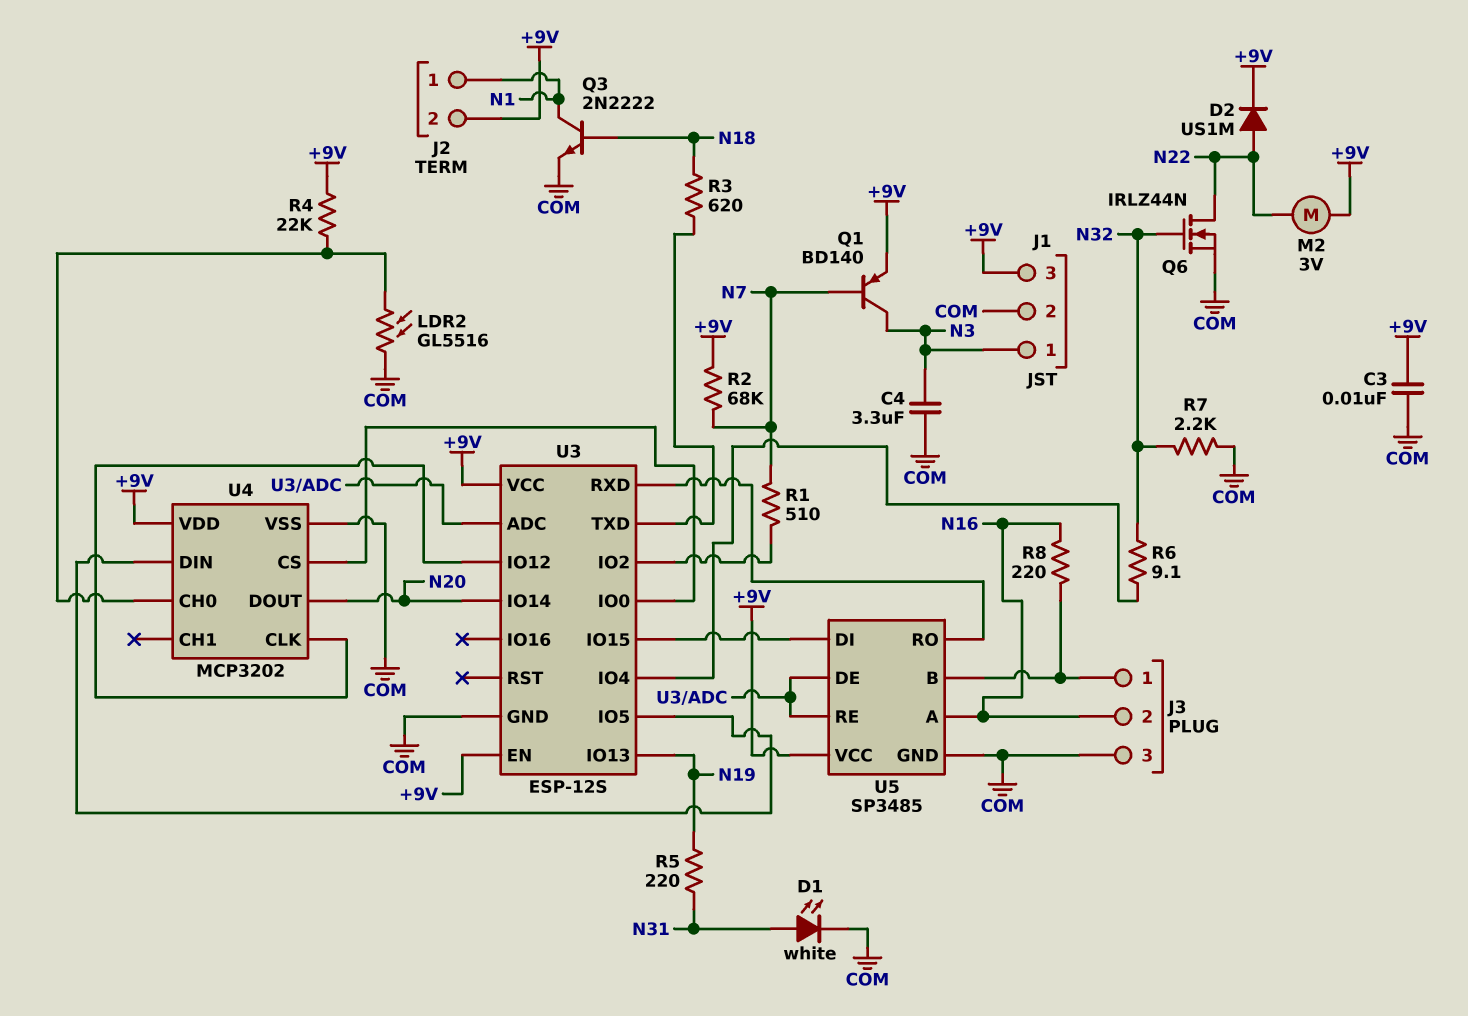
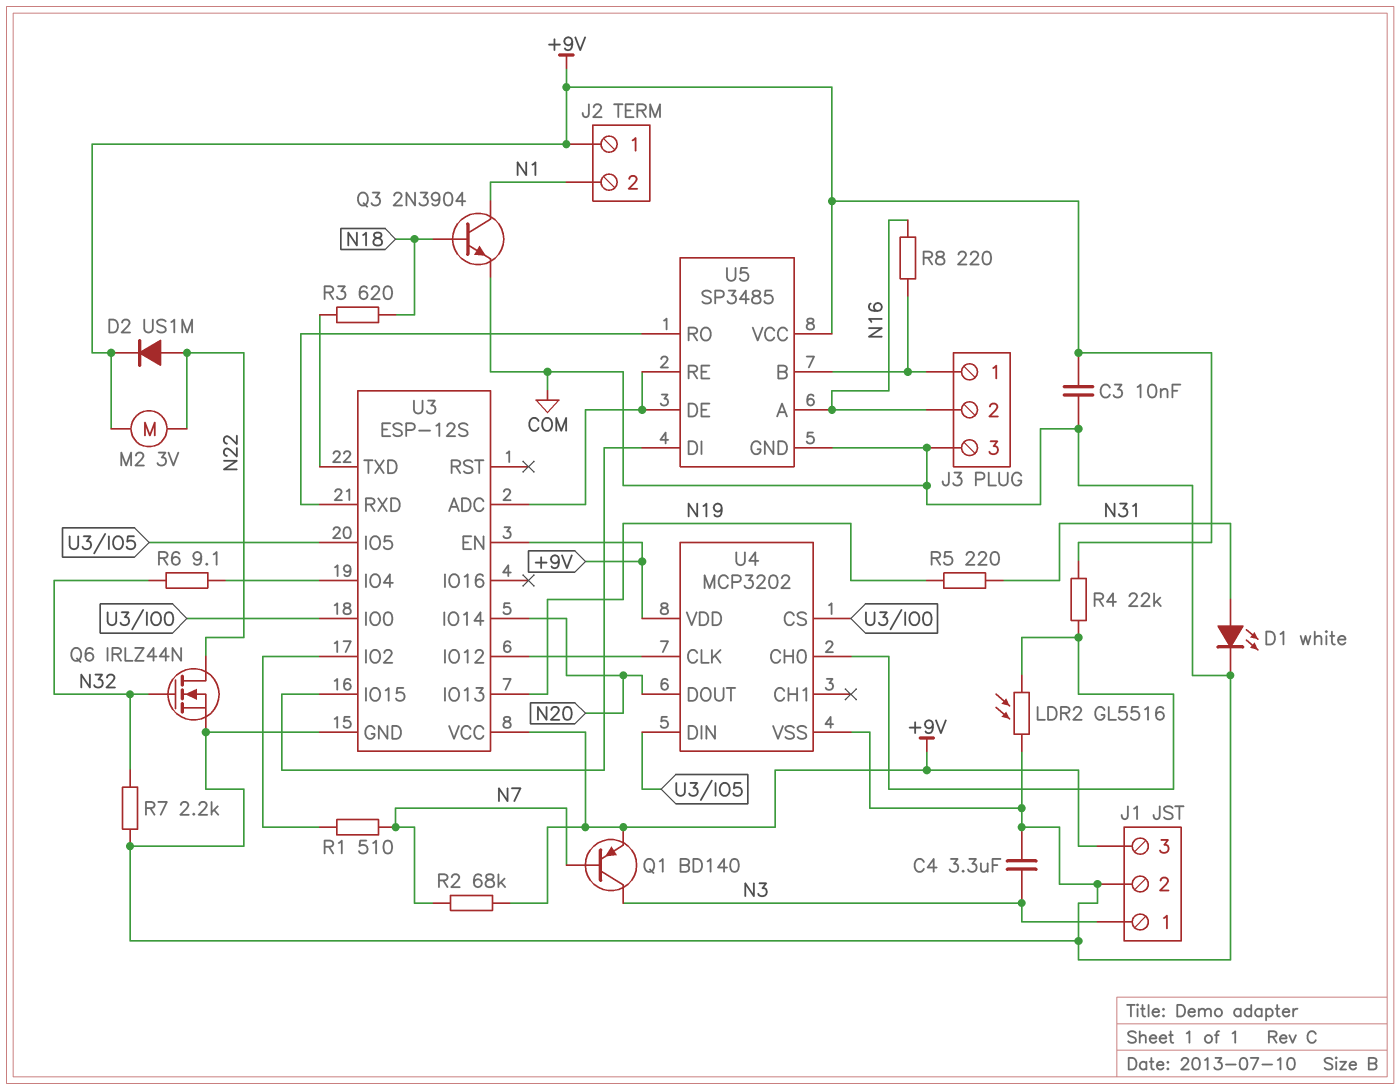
J2 pin 1: N1 -> +9V
J2 pin 2: +9V -> N1
Q3: NPN 2N2222 (B N18, C N1, E COM) -> NPN 2N3904 (B N18, C N1, E COM)

